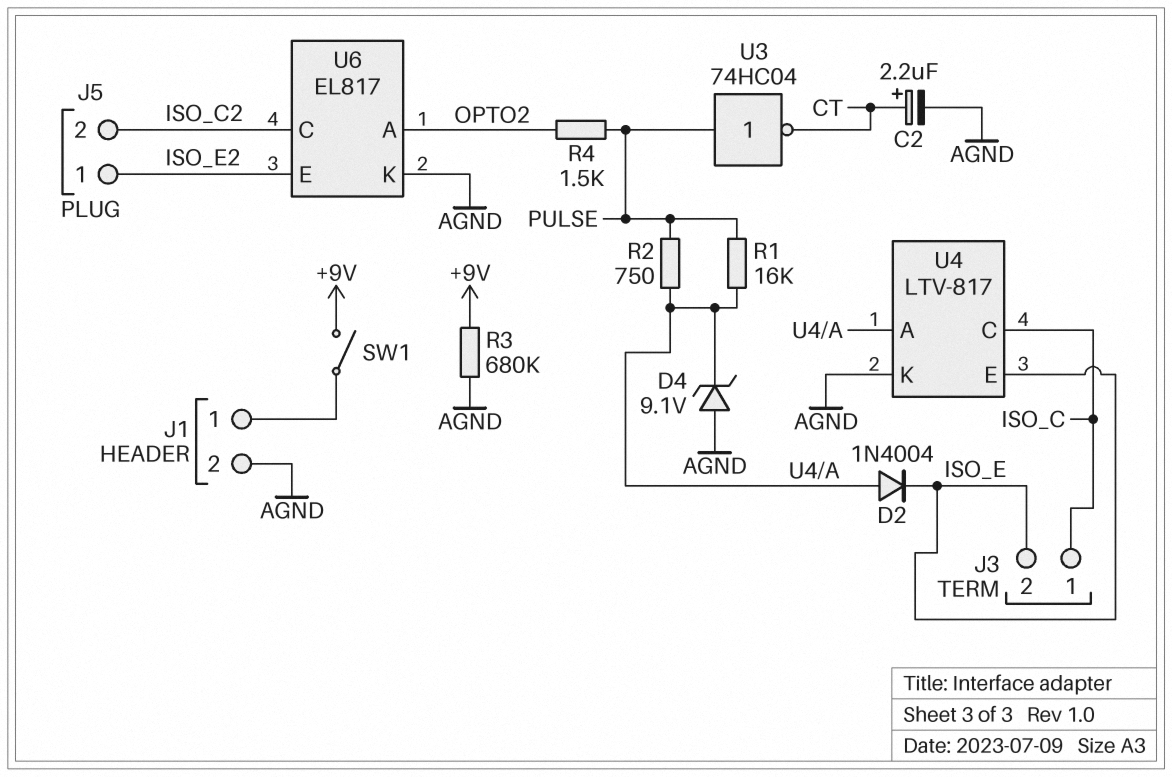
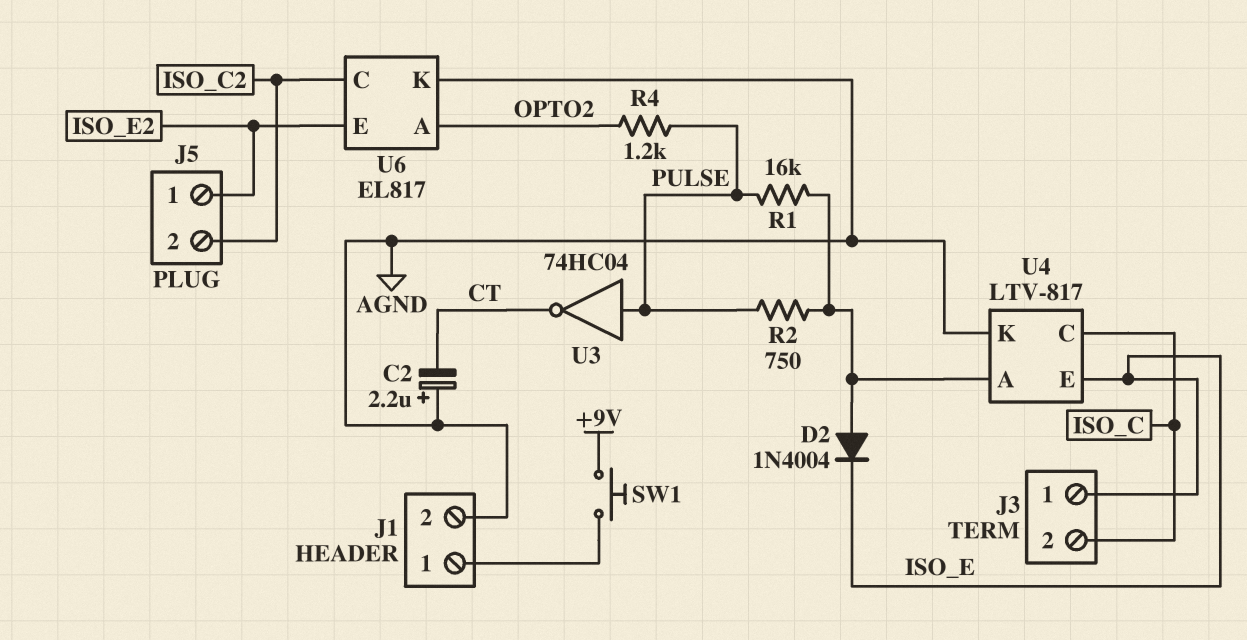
C2: 2.2uF (plus CT, minus AGND) -> 2.2uF (plus AGND, minus CT)
D4: zener 9.1V (A AGND, K U4/A) -> none
J3 pin 1: ISO_C -> ISO_E
J3 pin 2: ISO_E -> ISO_C
R3: 680k (+9V, AGND) -> none
R4: 1.5k (OPTO2, PULSE) -> 1.2k (OPTO2, PULSE)
SW1: switch (+9V, J1/1) -> button (+9V, J1/1)

